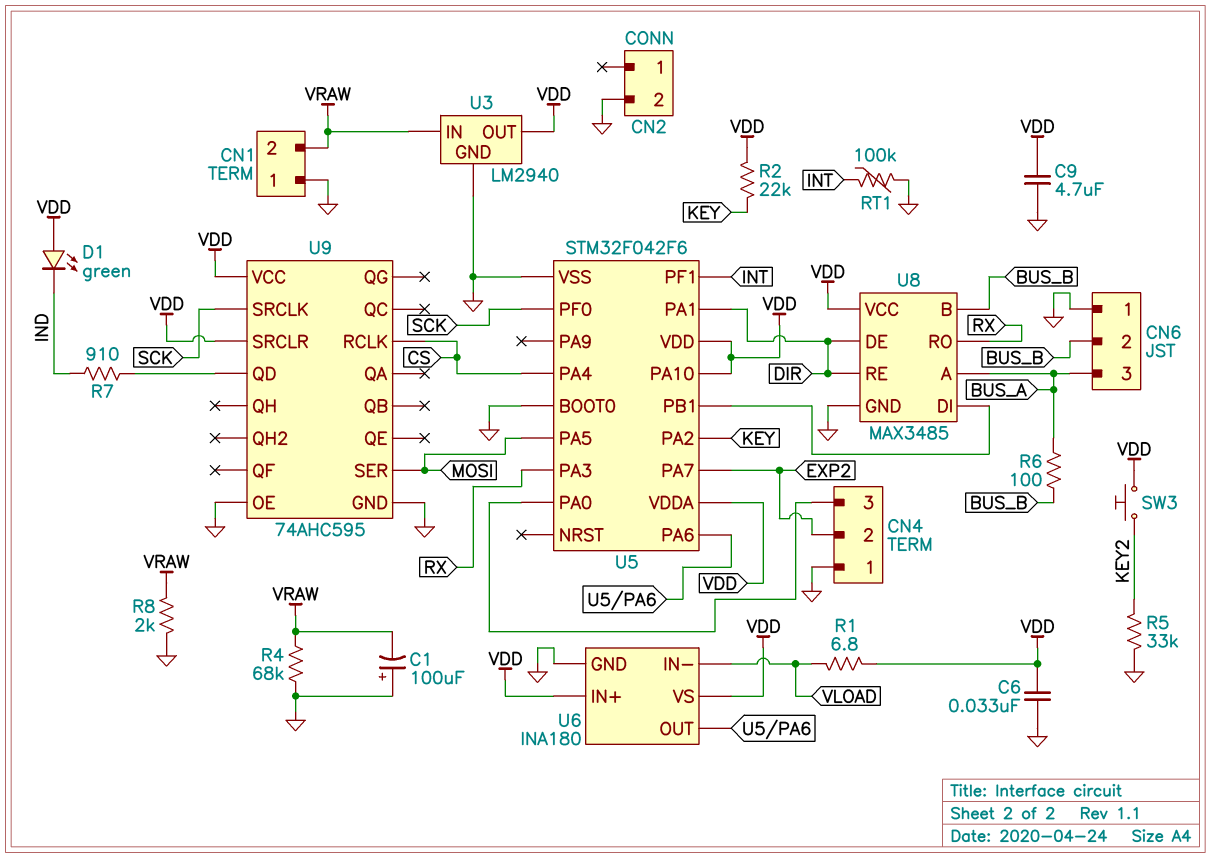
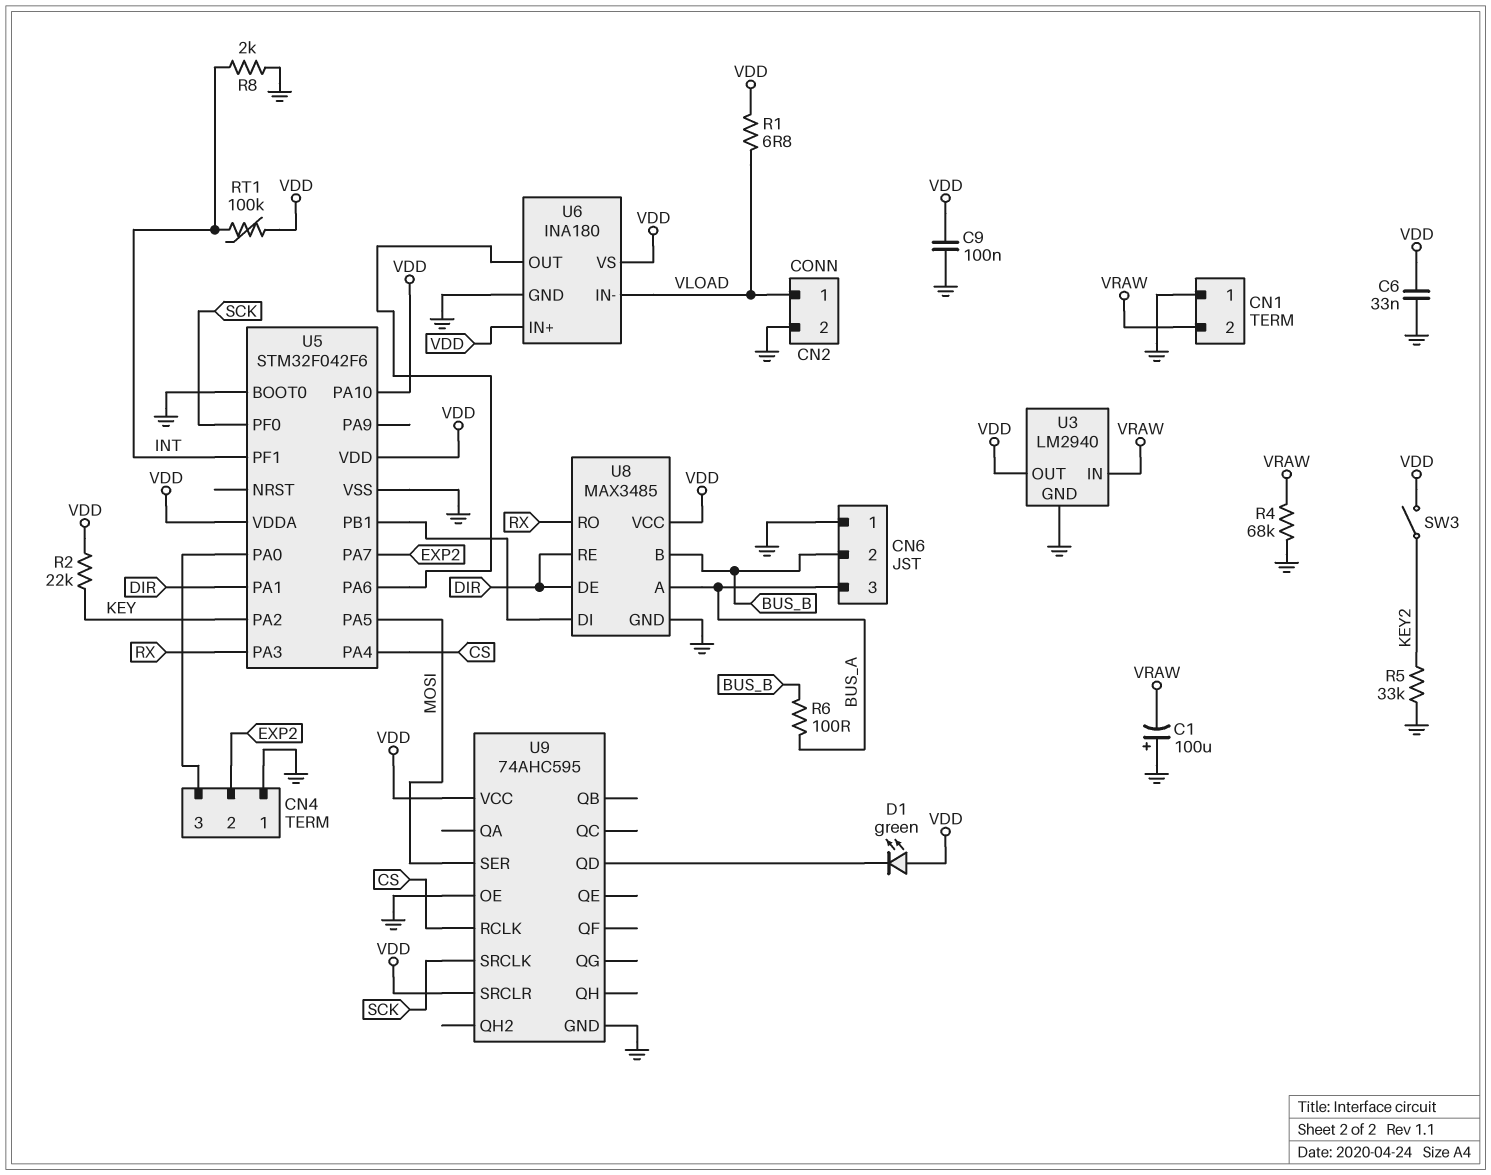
C9: 4.7uF (GND, VDD) -> 100nF (GND, VDD)
CN2 pin 1: none -> VLOAD
D1: LED green (A VDD, K IND) -> LED green (A VDD, K U9/QD)
R7: 910 (IND, U9/QD) -> none
R8: 2k (GND, VRAW) -> 2k (GND, INT)
RT1: 100k (GND, INT) -> 100k (INT, VDD)
SW3: button (KEY2, VDD) -> switch (KEY2, VDD)

